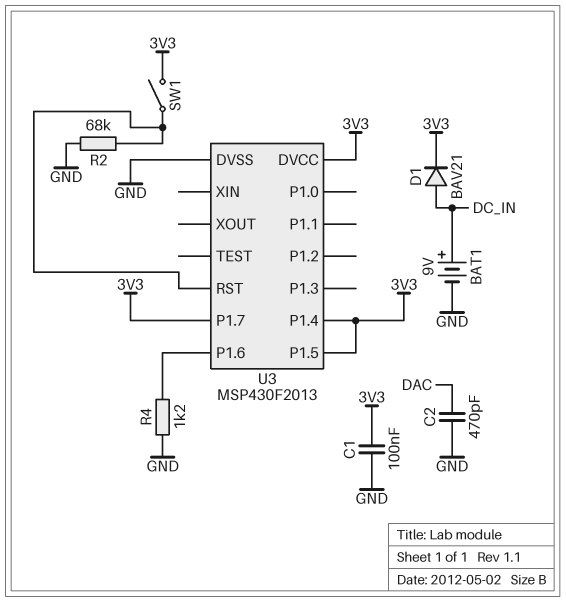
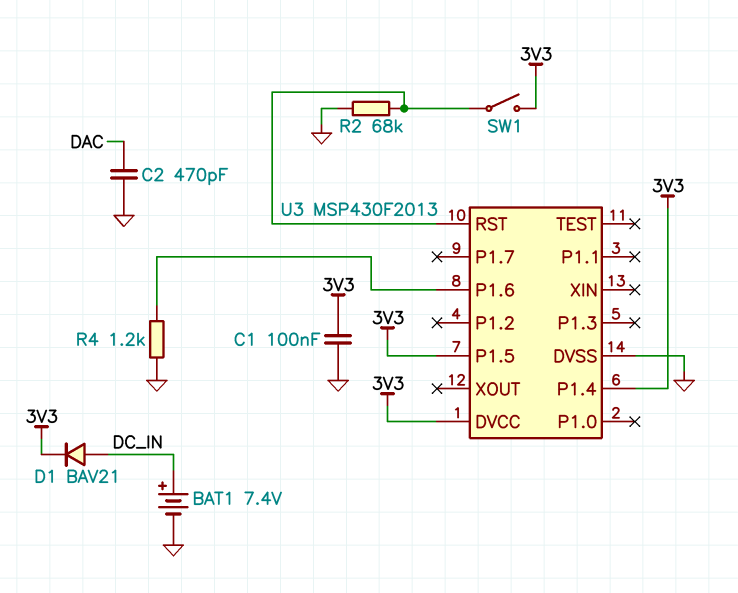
BAT1: 9V (plus DC_IN, minus GND) -> 7.4V (plus DC_IN, minus GND)
U3 pin P1.7: 3V3 -> none

